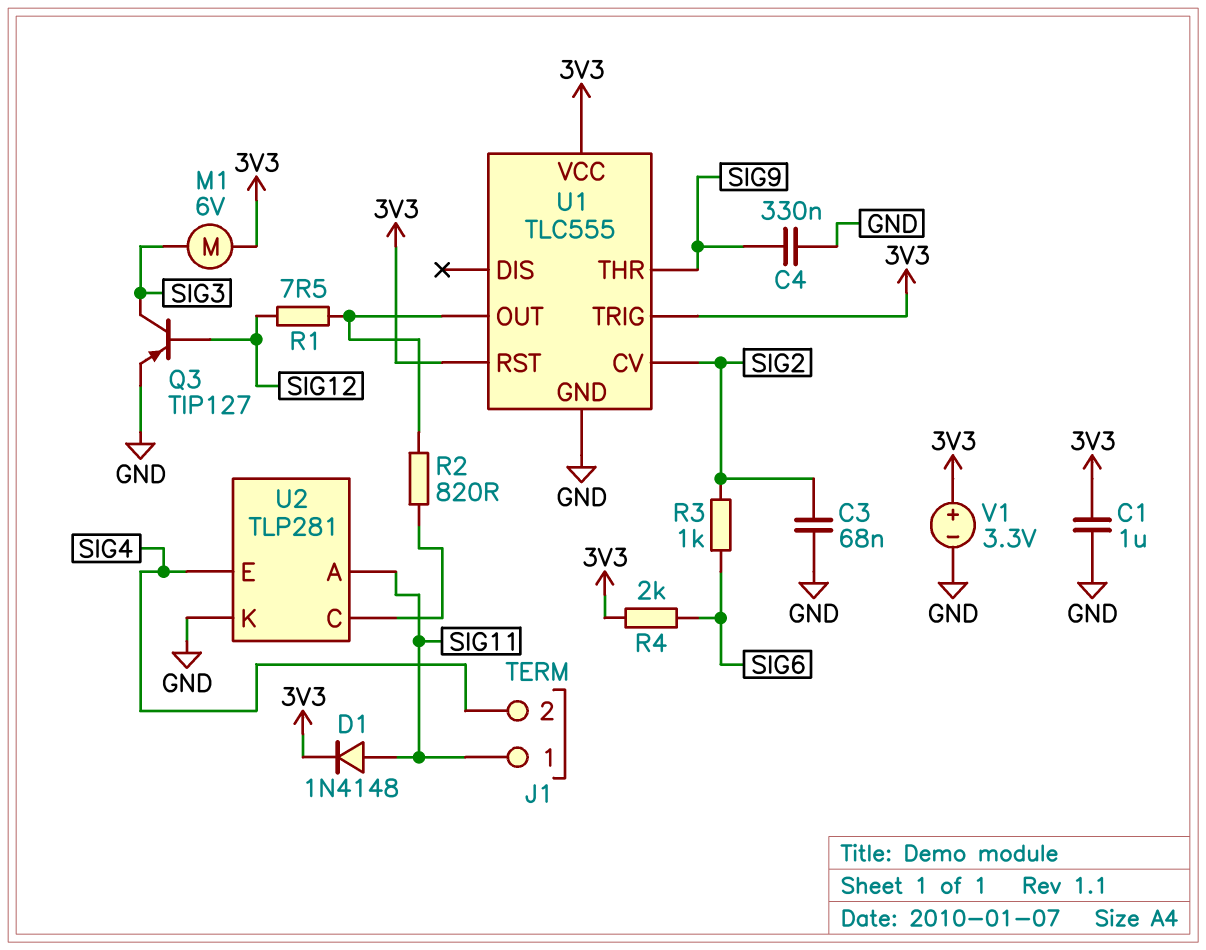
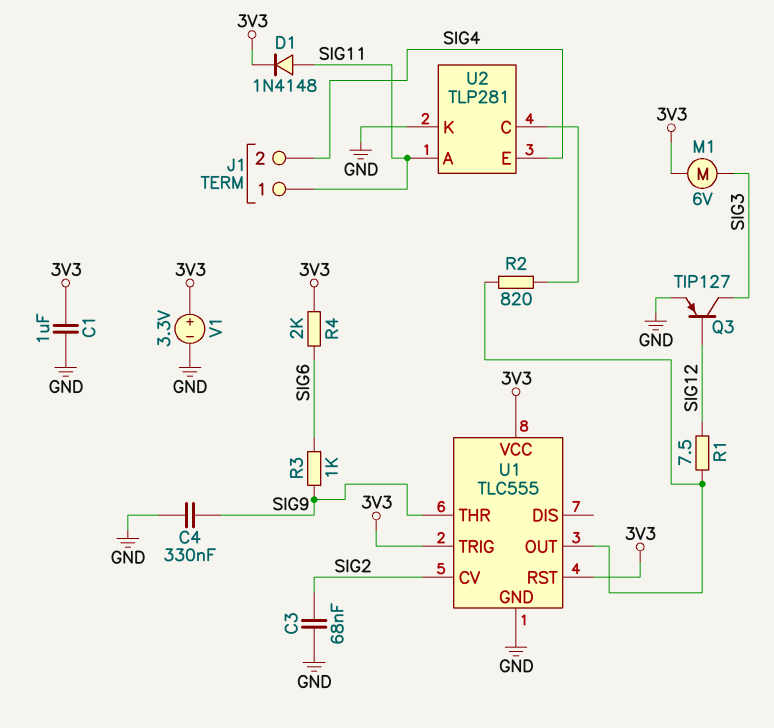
R3: 1k (SIG2, SIG6) -> 1k (SIG6, SIG9)

